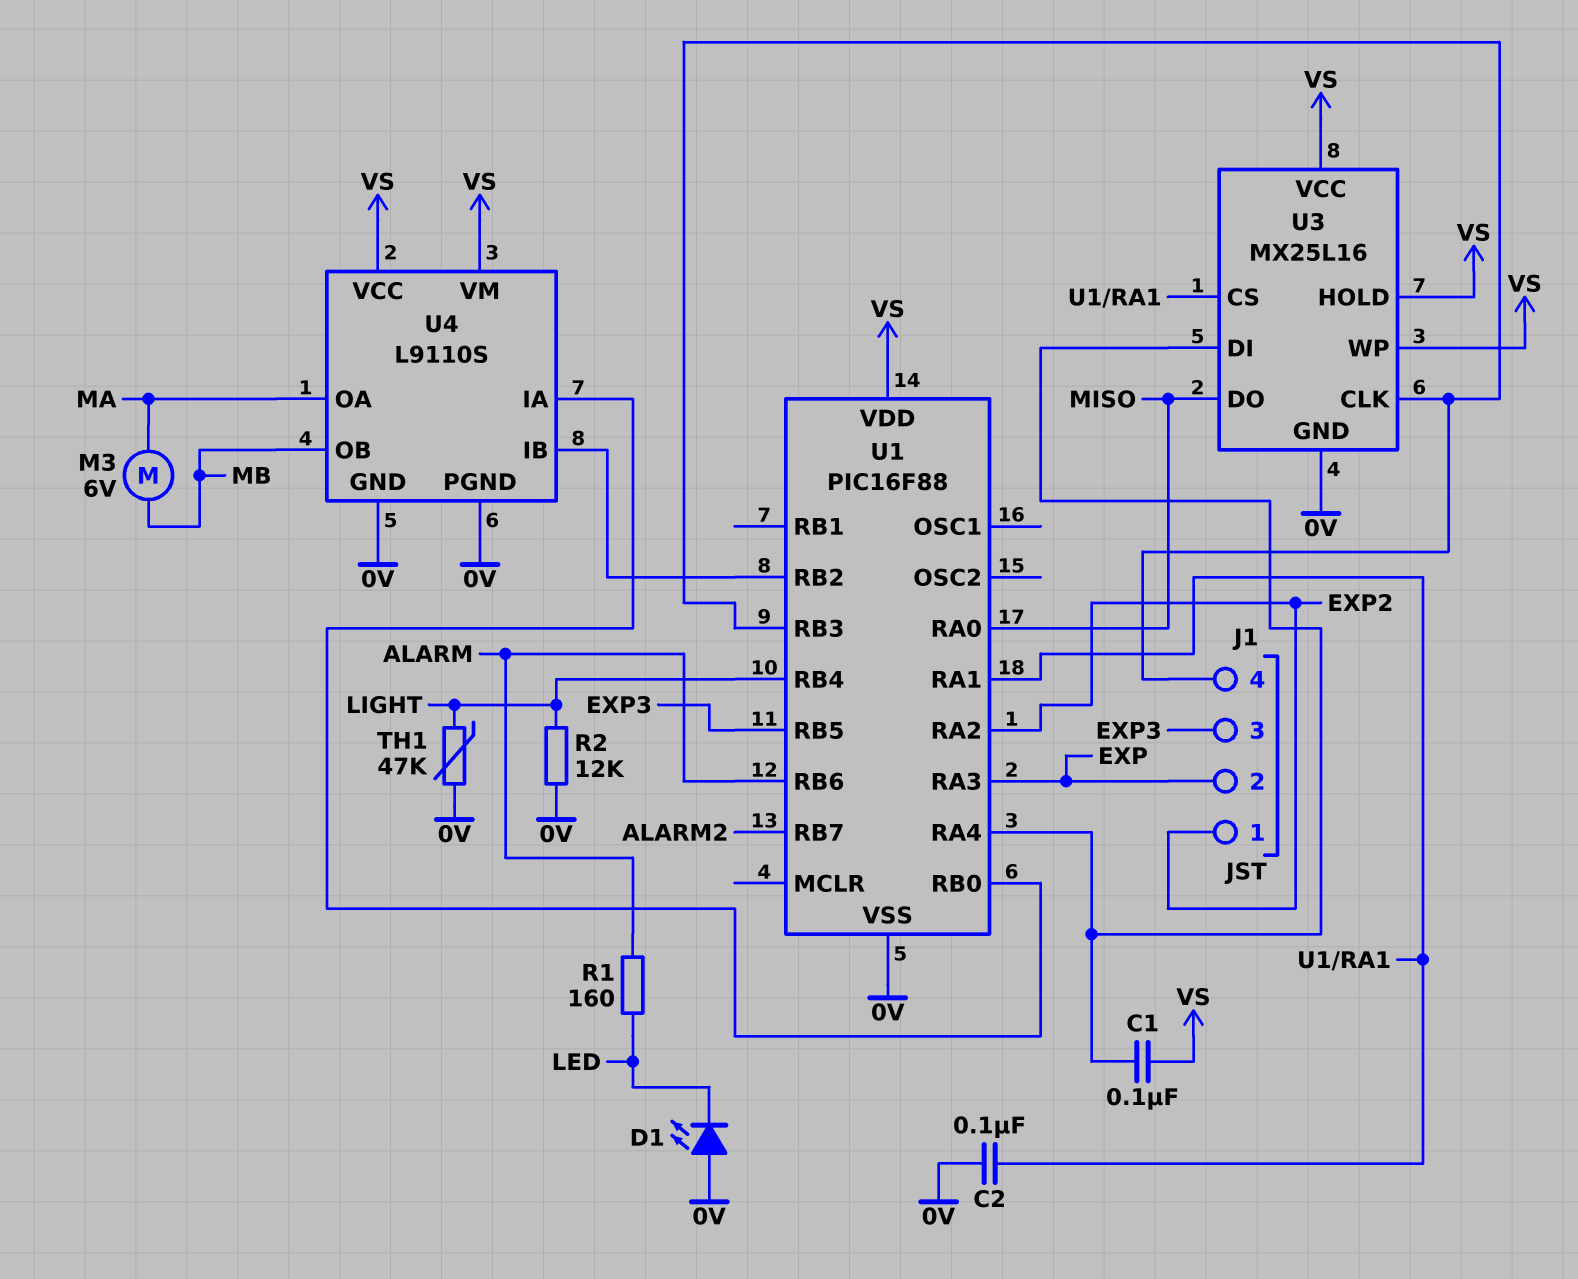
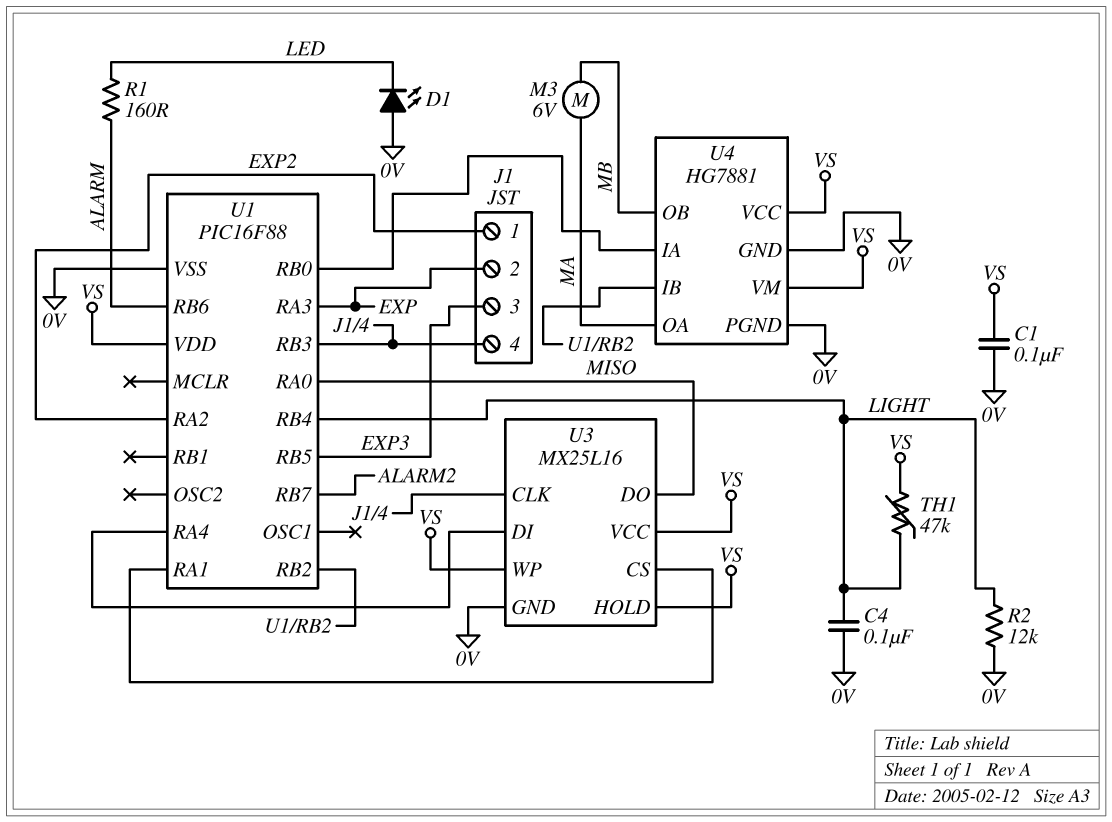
C1: 100nF (U1/RA4, VS) -> 100nF (0V, VS)
C2: 100nF (0V, U1/RA1) -> none
C4: none -> 100nF (0V, LIGHT)
TH1: 47k (0V, LIGHT) -> 47k (LIGHT, VS)
U4: L9110S -> HG7881

